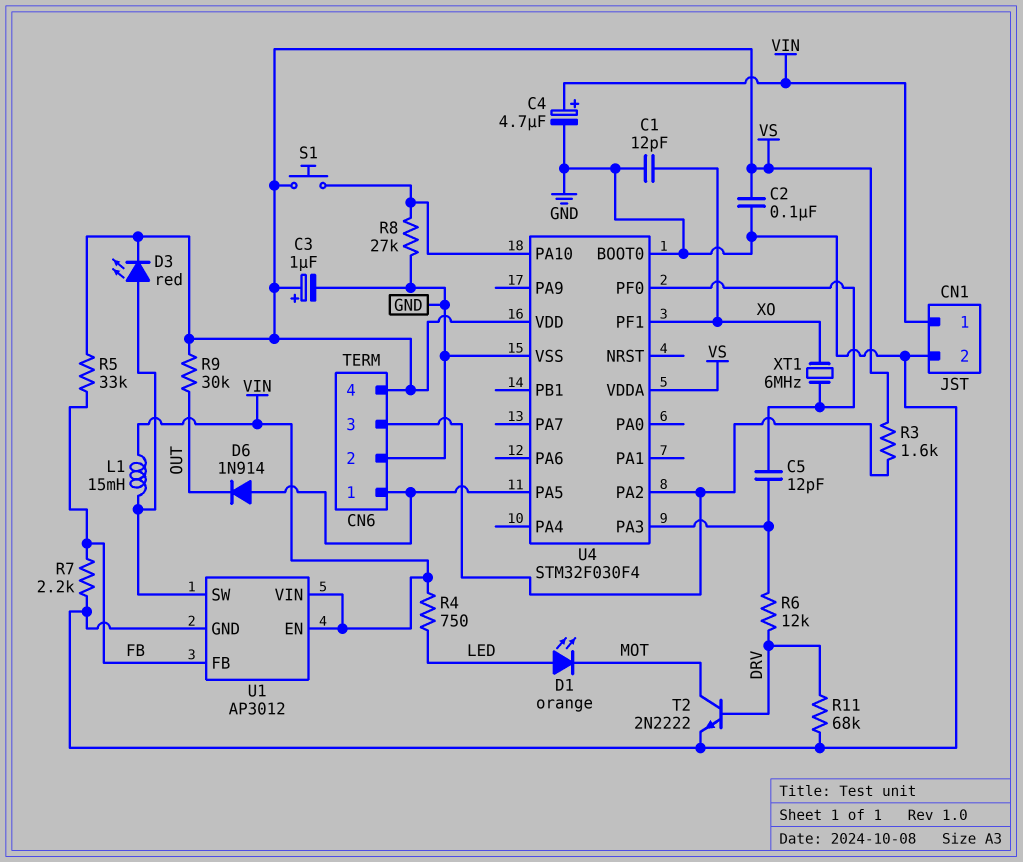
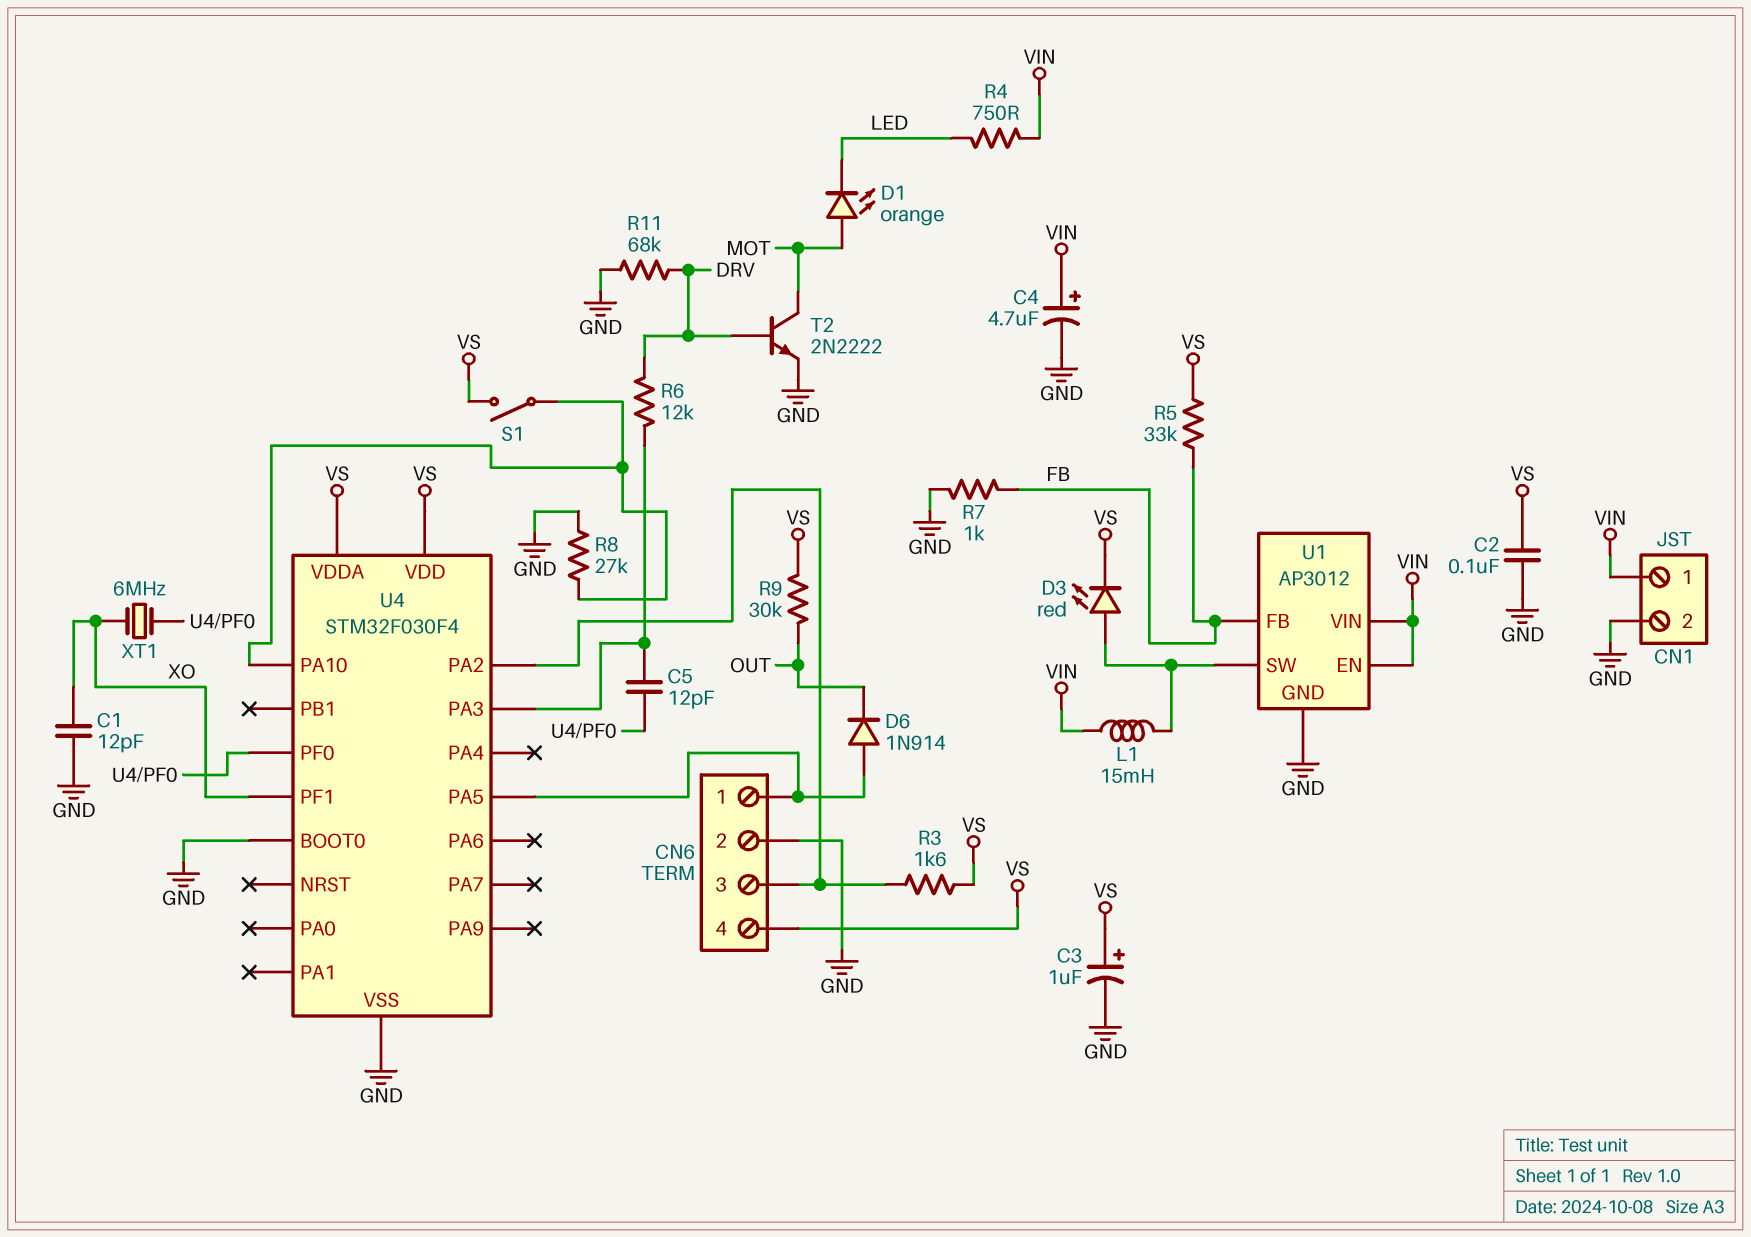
D1: LED orange (A LED, K MOT) -> LED orange (A MOT, K LED)
R7: 2.2k (FB, GND) -> 1k (FB, GND)
S1: button (U4/PA10, VS) -> switch (U4/PA10, VS)

